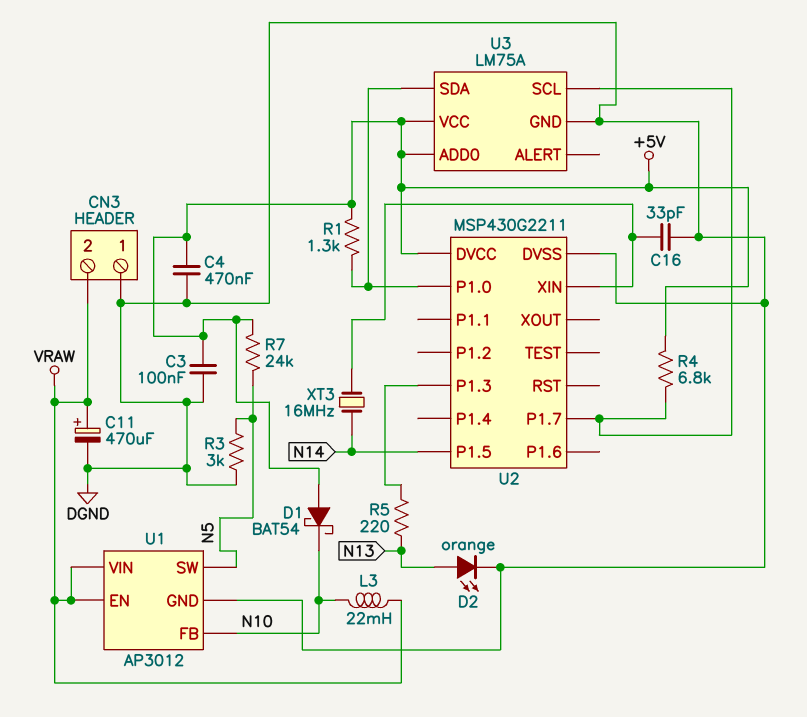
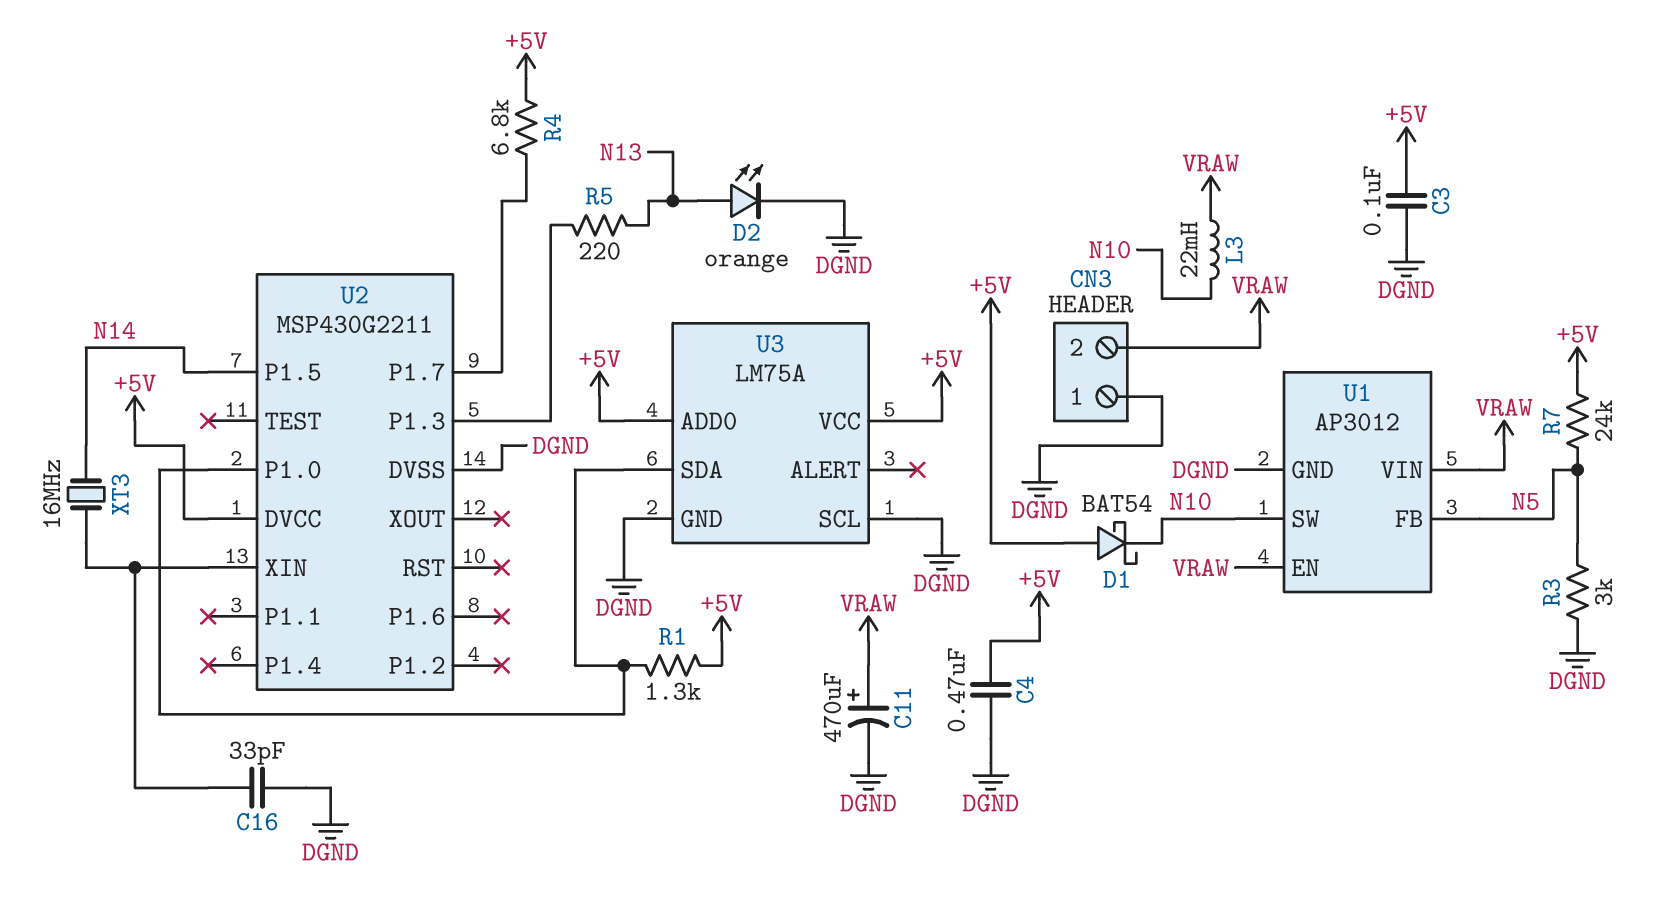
U1 pin FB: N10 -> N5
U1 pin SW: N5 -> N10
U3 pin SCL: U2/P1.7 -> DGND

